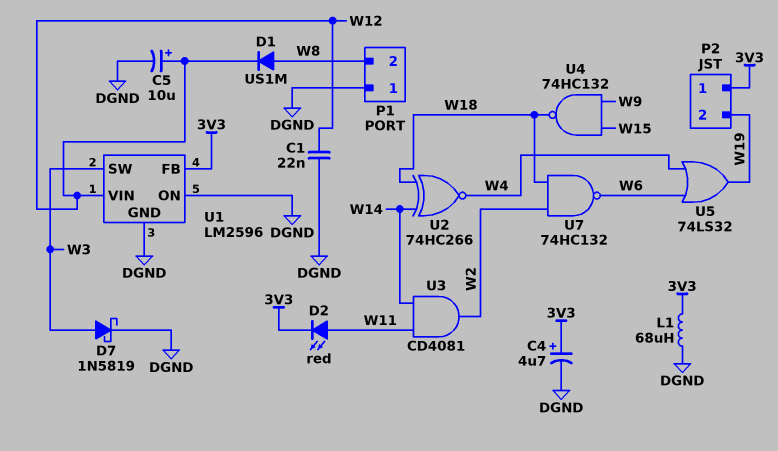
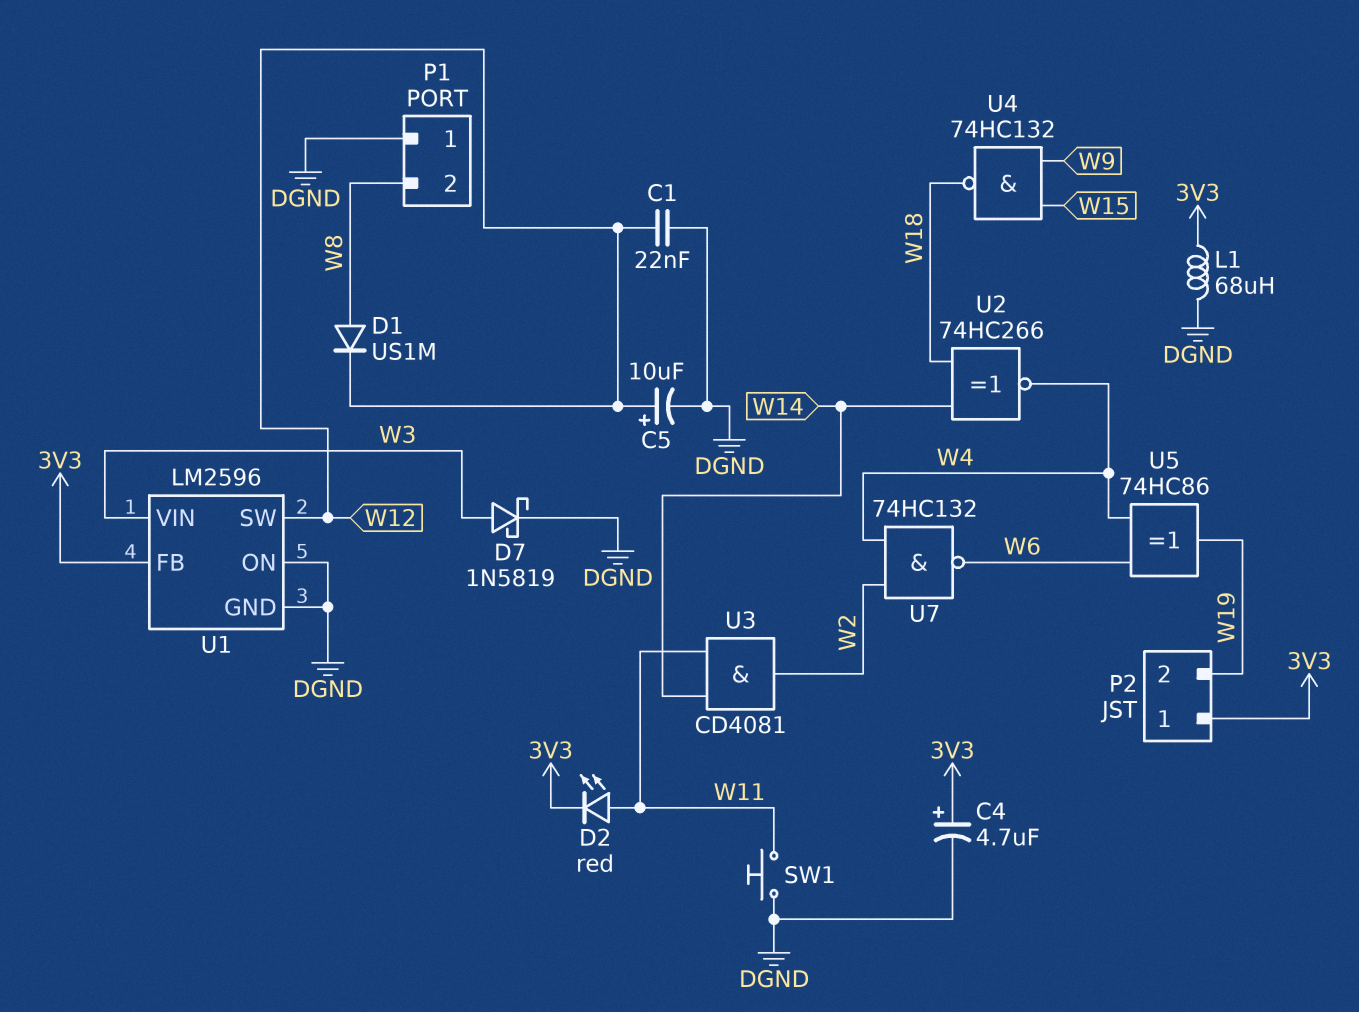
SW1: none -> button (DGND, W11)
U1 pin SW: W3 -> W12
U1 pin VIN: W12 -> W3
U5: OR 74LS32 (in W4, in W6, out W19) -> XOR 74HC86 (in W4, in W6, out W19)
U7: NAND 74HC132 (in W2, in W18, out W6) -> NAND 74HC132 (in W2, in W4, out W6)

